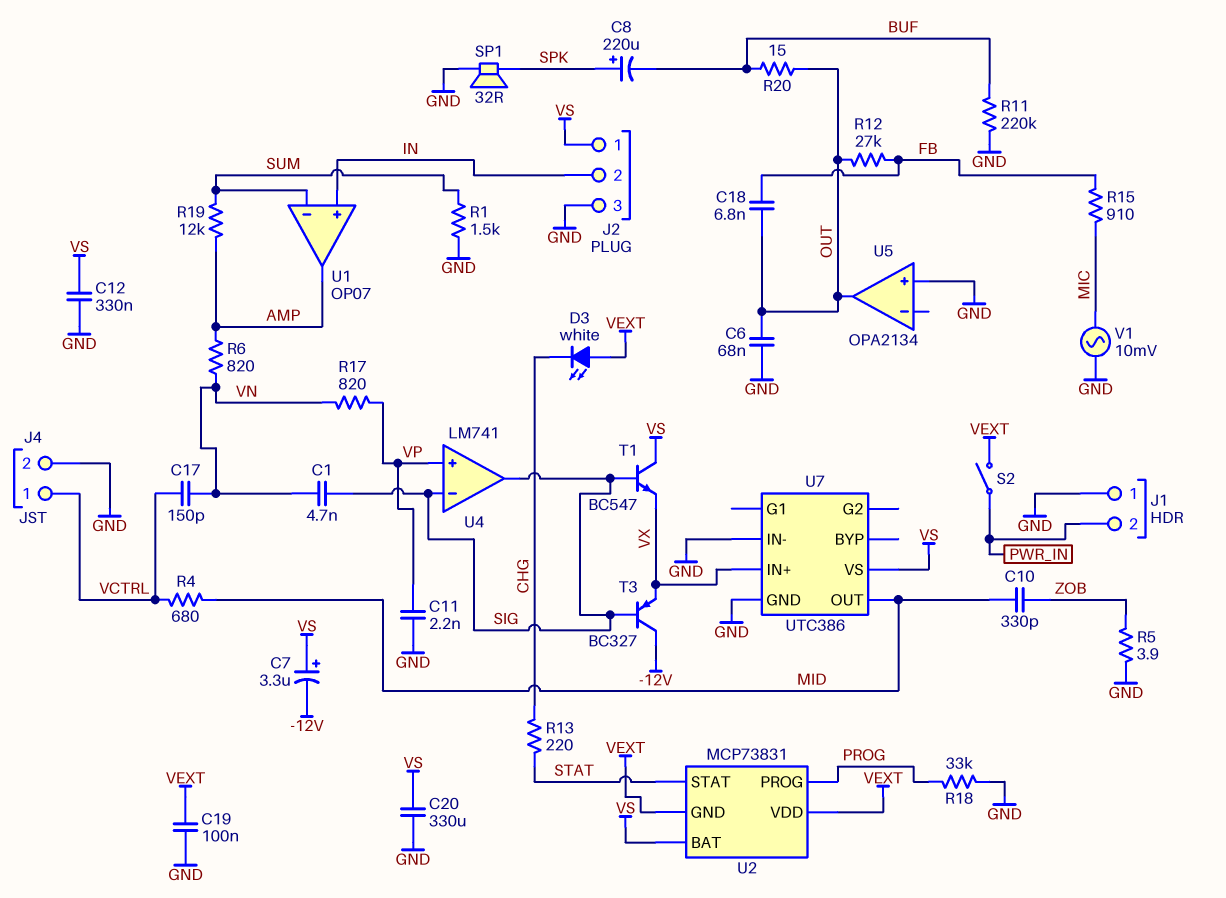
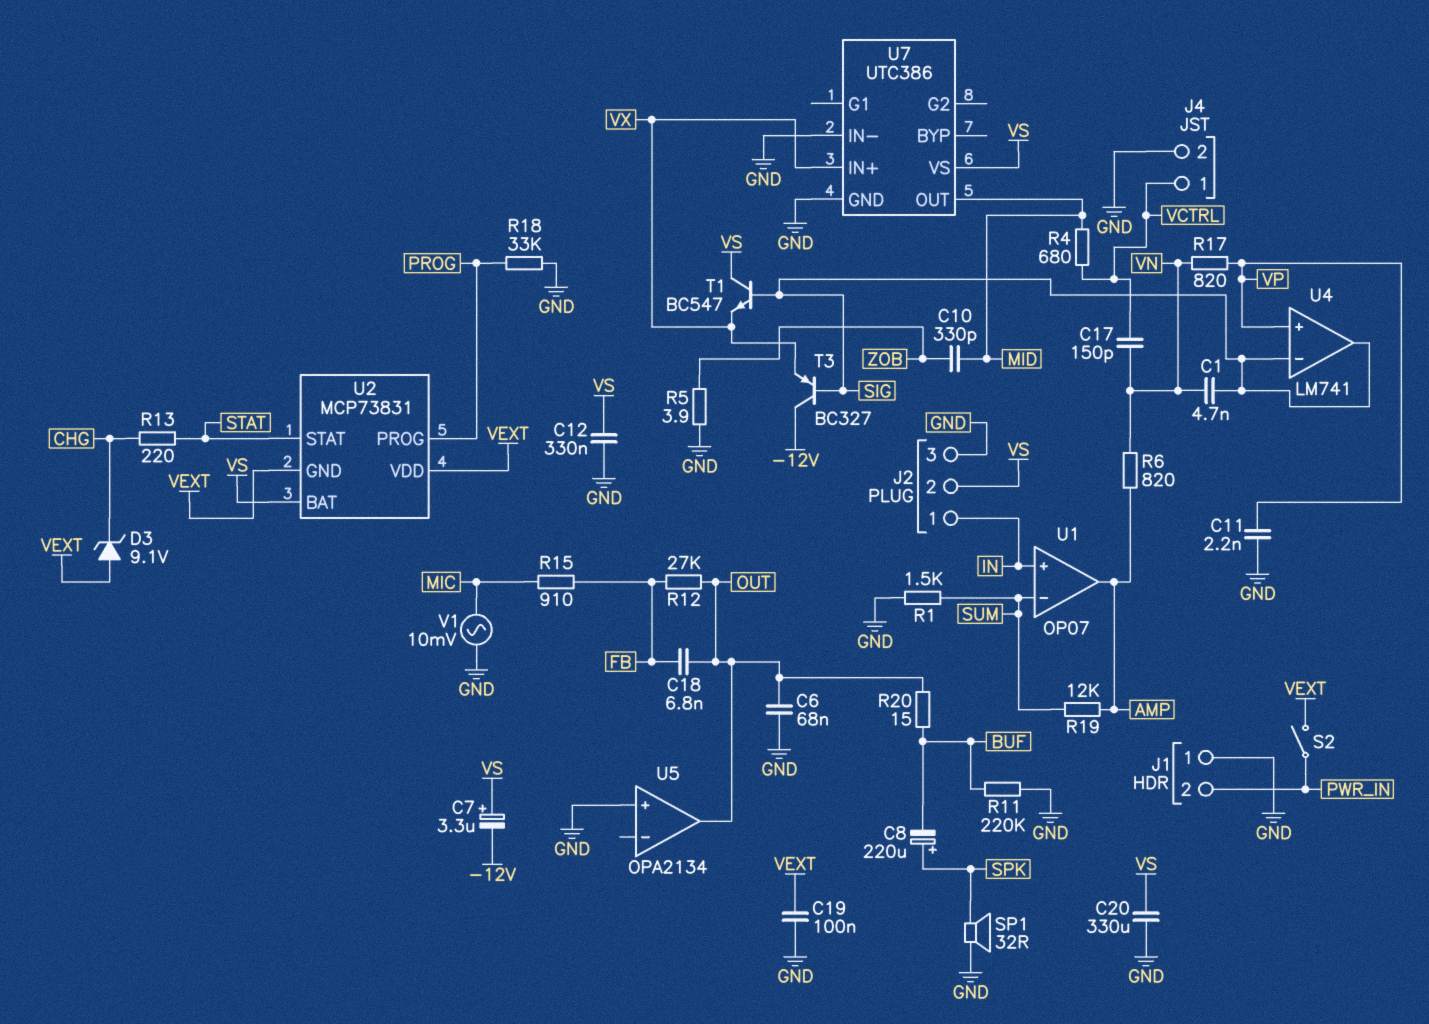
D3: LED white (A VEXT, K CHG) -> zener 9.1V (A VEXT, K CHG)
J2 pin 1: VS -> IN
J2 pin 2: IN -> VS

